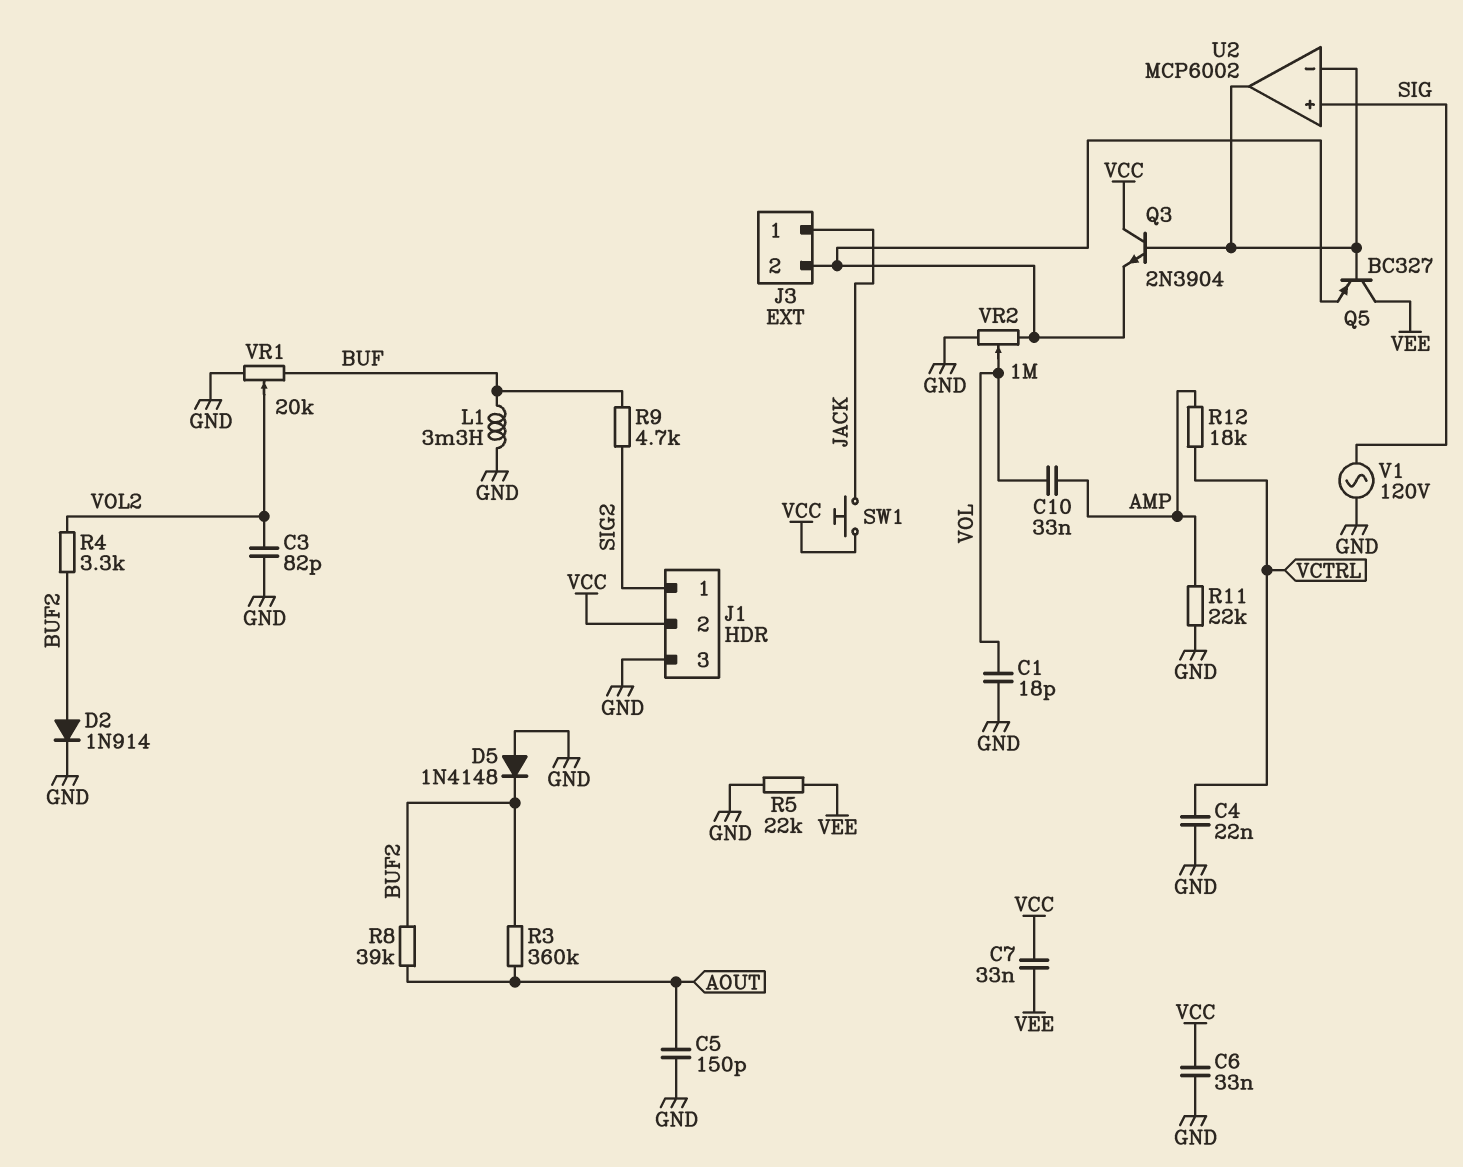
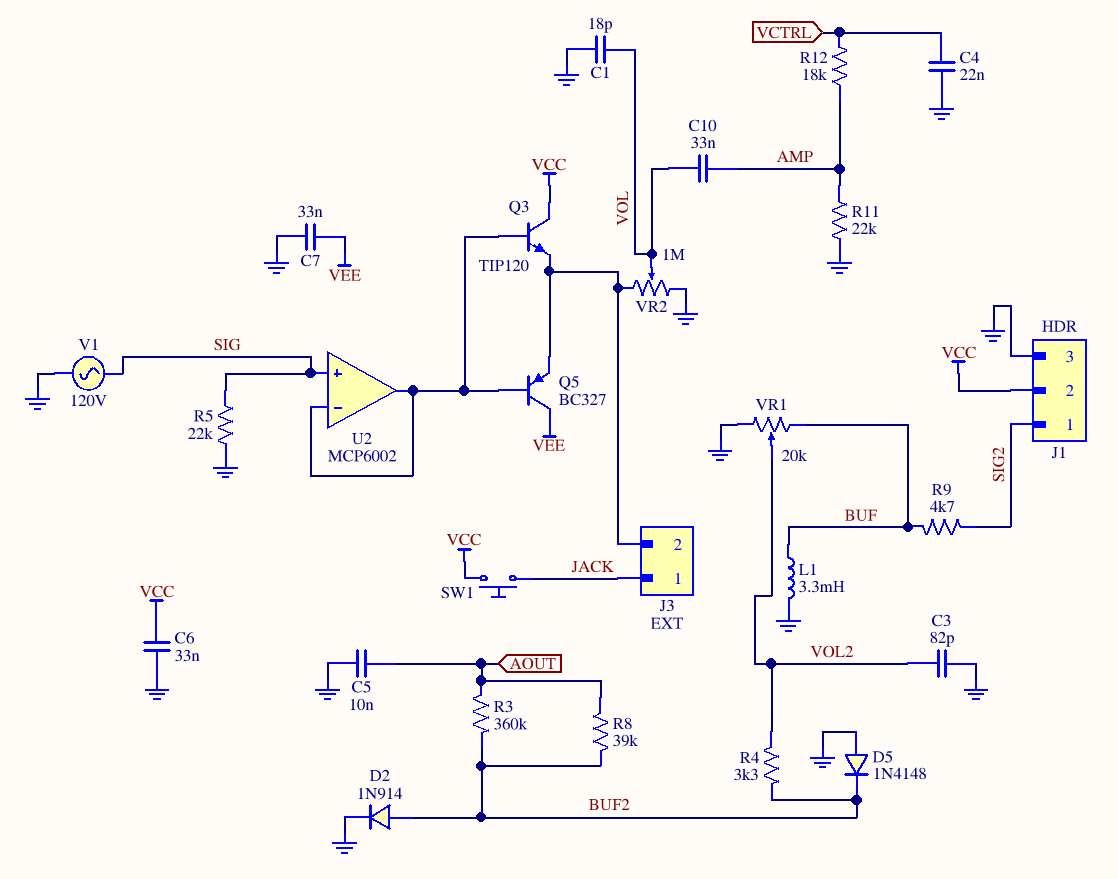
C5: 150pF (AOUT, GND) -> 10nF (AOUT, GND)
C7: 33nF (VCC, VEE) -> 33nF (GND, VEE)
Q3: NPN 2N3904 (B U2/in-, C VCC, E J3/2) -> NPN TIP120 (B U2/in-, C VCC, E J3/2)
R5: 22k (GND, VEE) -> 22k (GND, SIG)

